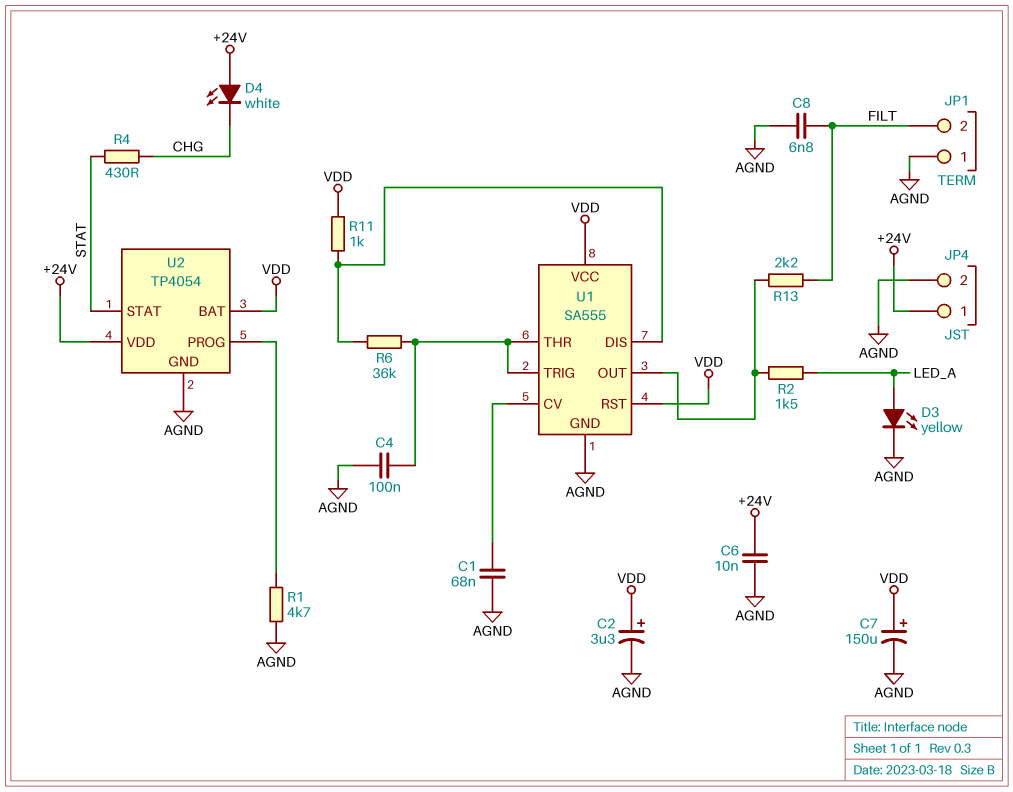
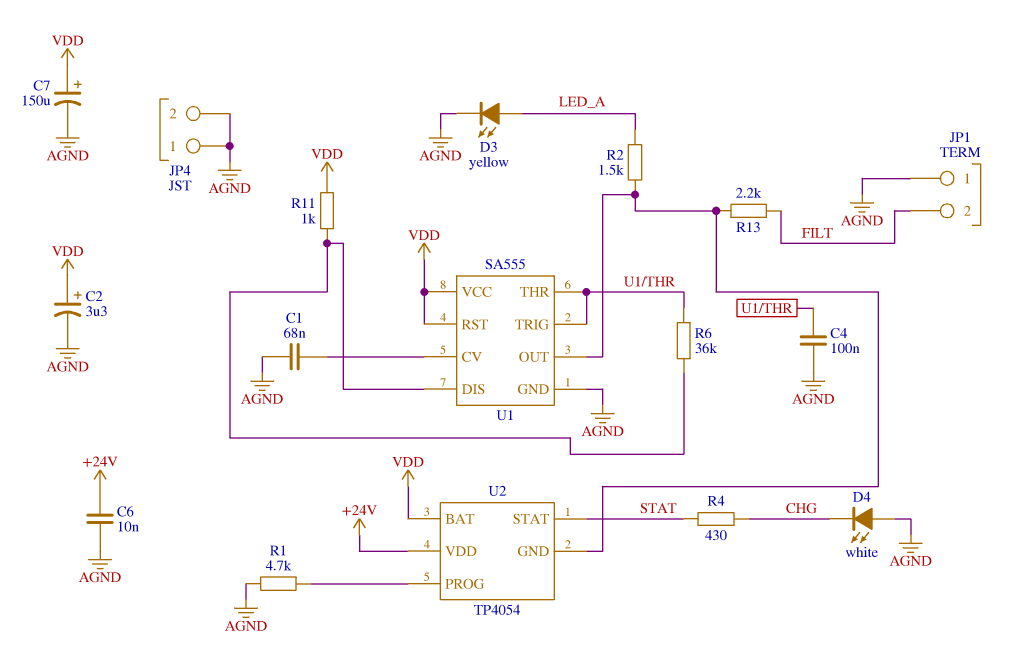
C8: 6.8nF (AGND, FILT) -> none
D4: LED white (A +24V, K CHG) -> LED white (A AGND, K CHG)
JP4 pin 1: +24V -> AGND
U2 pin GND: AGND -> U1/OUT

